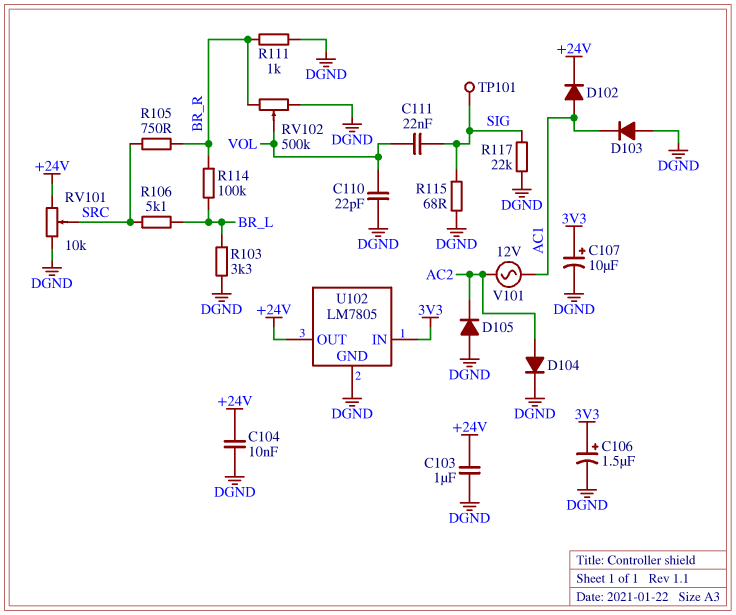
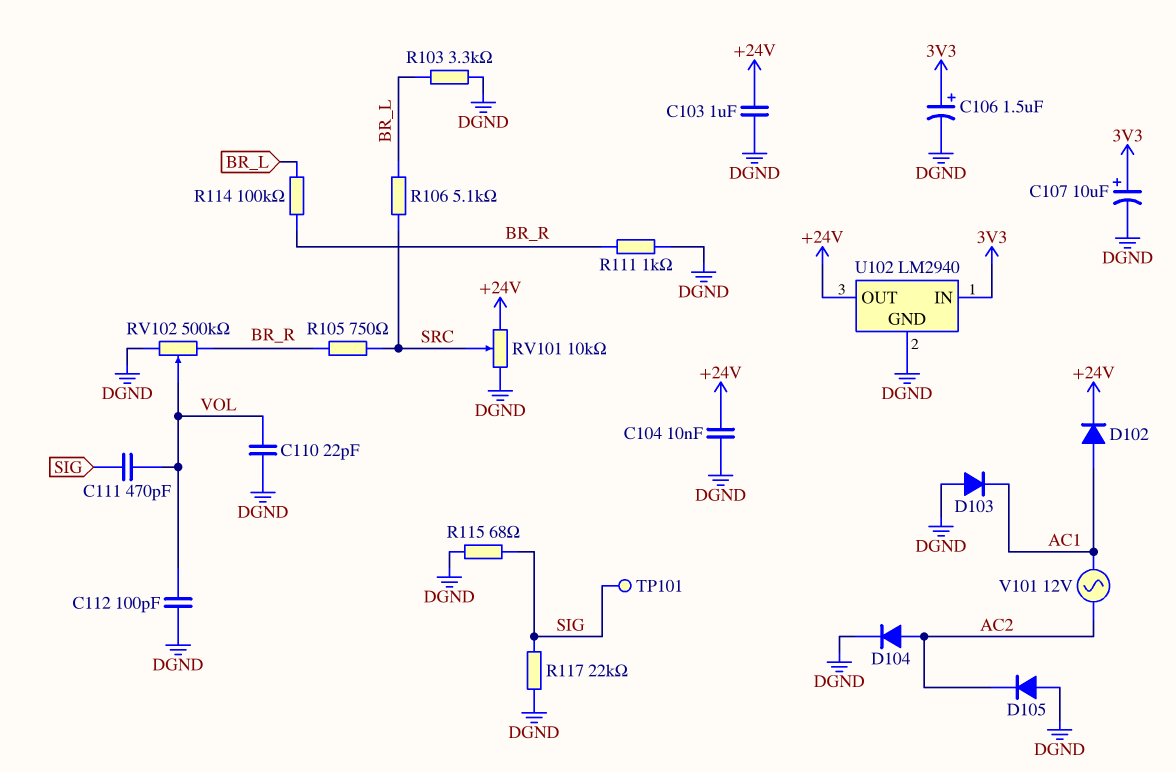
C111: 22nF (SIG, VOL) -> 470pF (SIG, VOL)
C112: none -> 100pF (DGND, VOL)
U102: LM7805 -> LM2940

